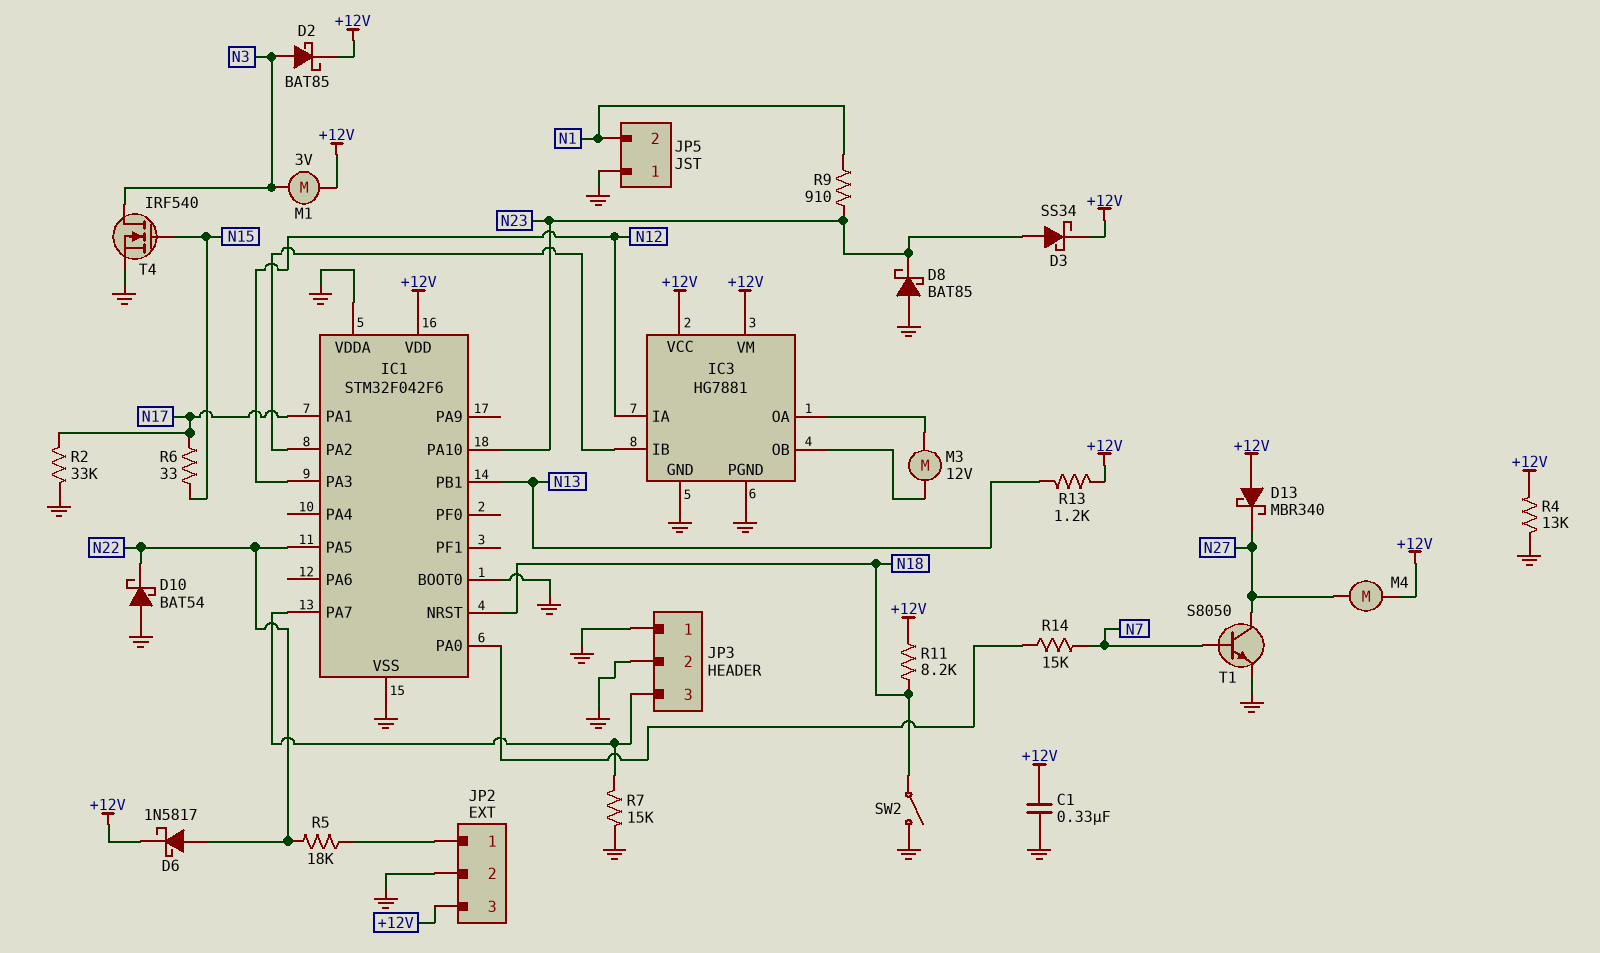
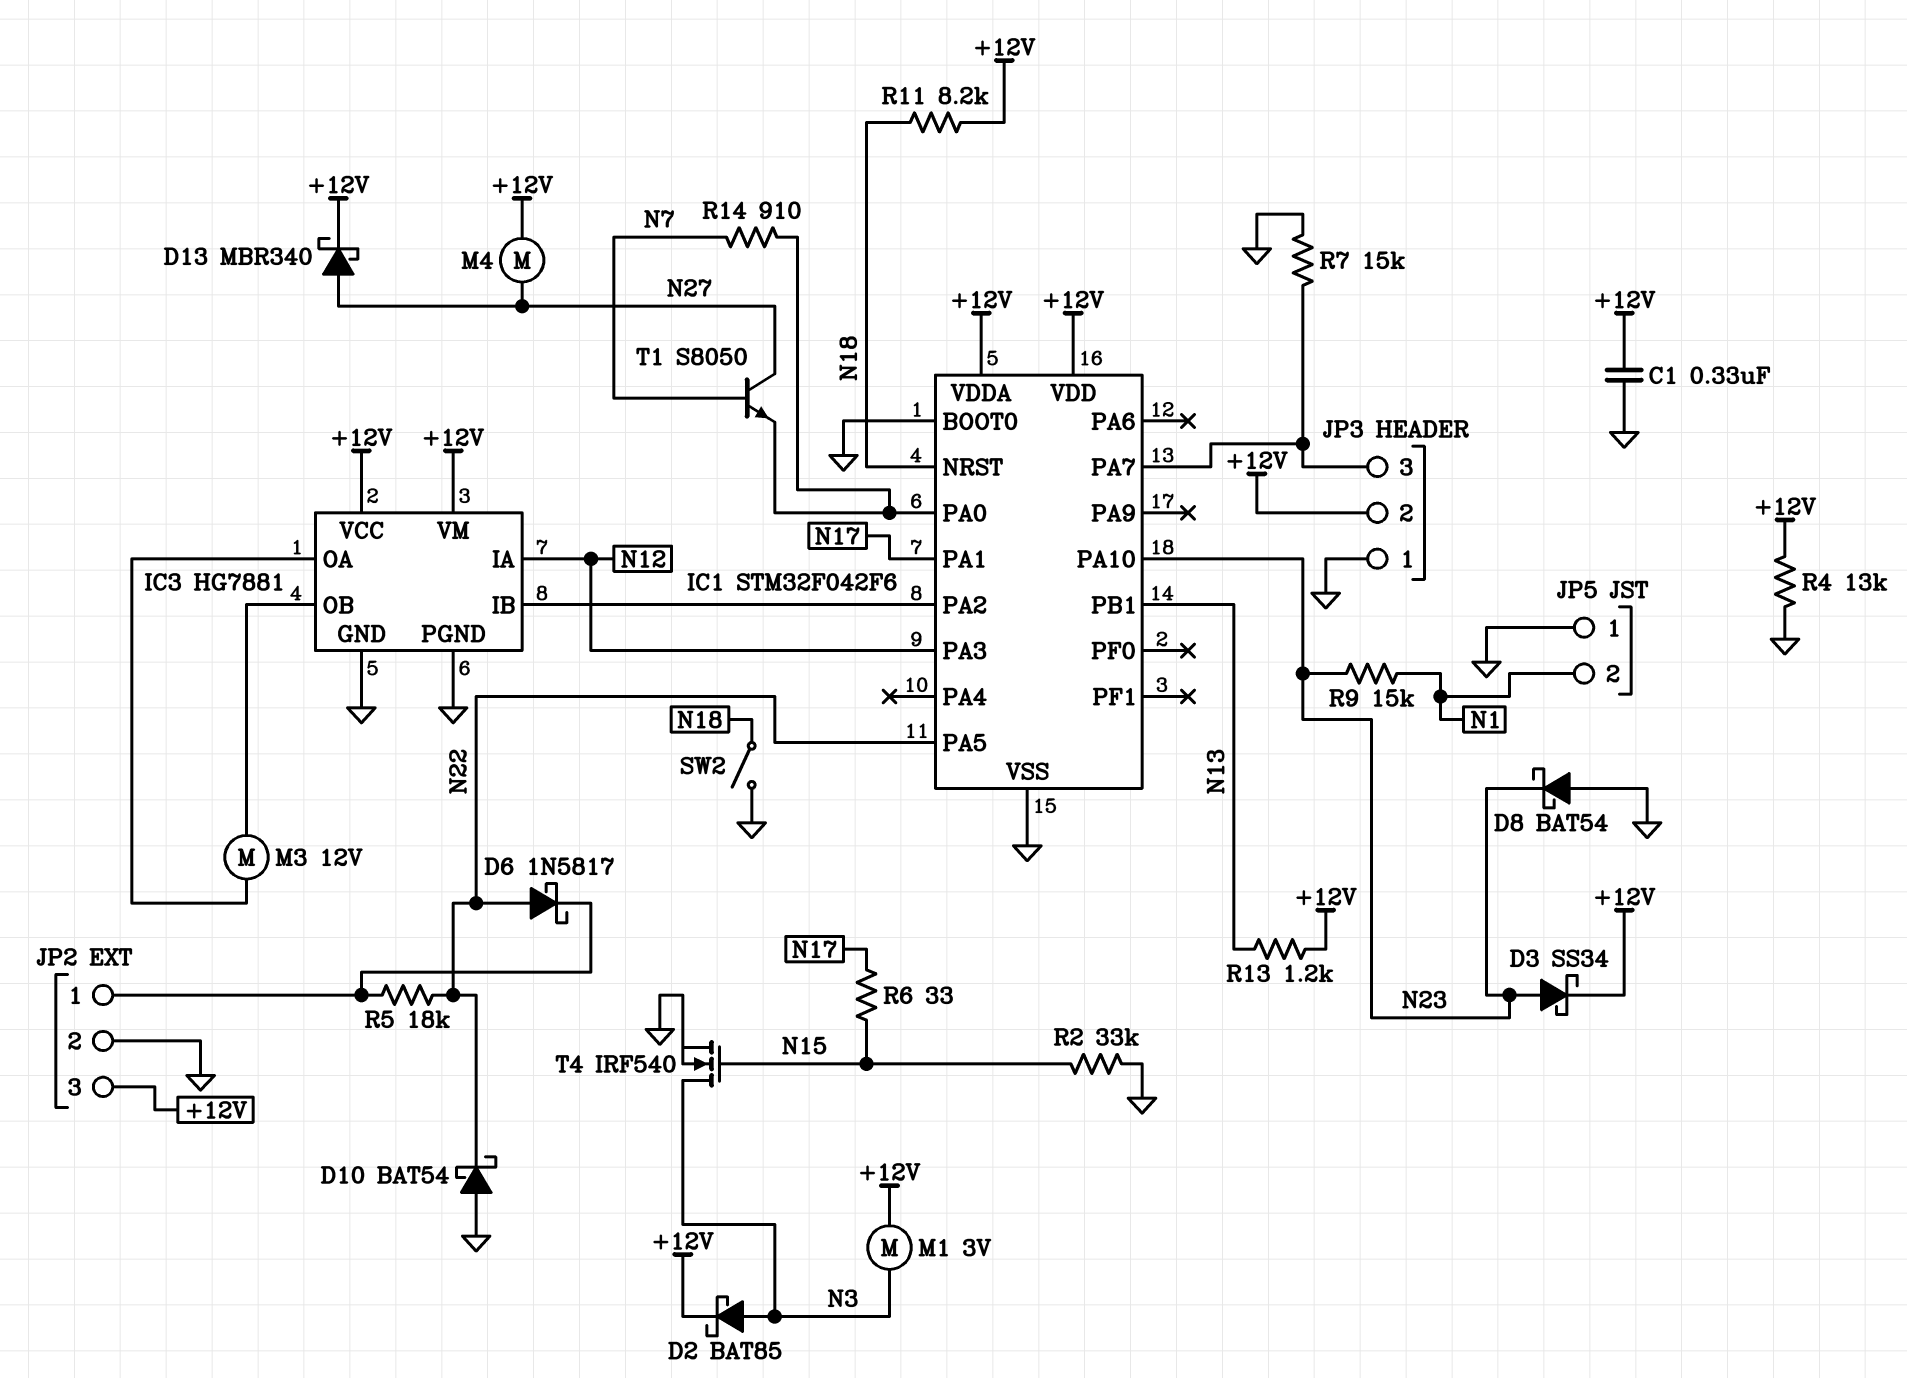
D6: schottky 1N5817 (A N22, K +12V) -> schottky 1N5817 (A N22, K JP2/1)
D8: schottky BAT85 (A GND, K N23) -> schottky BAT54 (A GND, K N23)
D13: schottky MBR340 (A +12V, K N27) -> schottky MBR340 (A N27, K +12V)
IC1 pin VDDA: GND -> +12V
JP3 pin 2: GND -> +12V
R2: 33k (GND, N17) -> 33k (GND, N15)
R9: 910 (N1, N23) -> 15k (N1, N23)
R14: 15k (IC1/PA0, N7) -> 910 (IC1/PA0, N7)
T1: NPN S8050 (B N7, C N27, E GND) -> NPN S8050 (B N7, C N27, E IC1/PA0)

